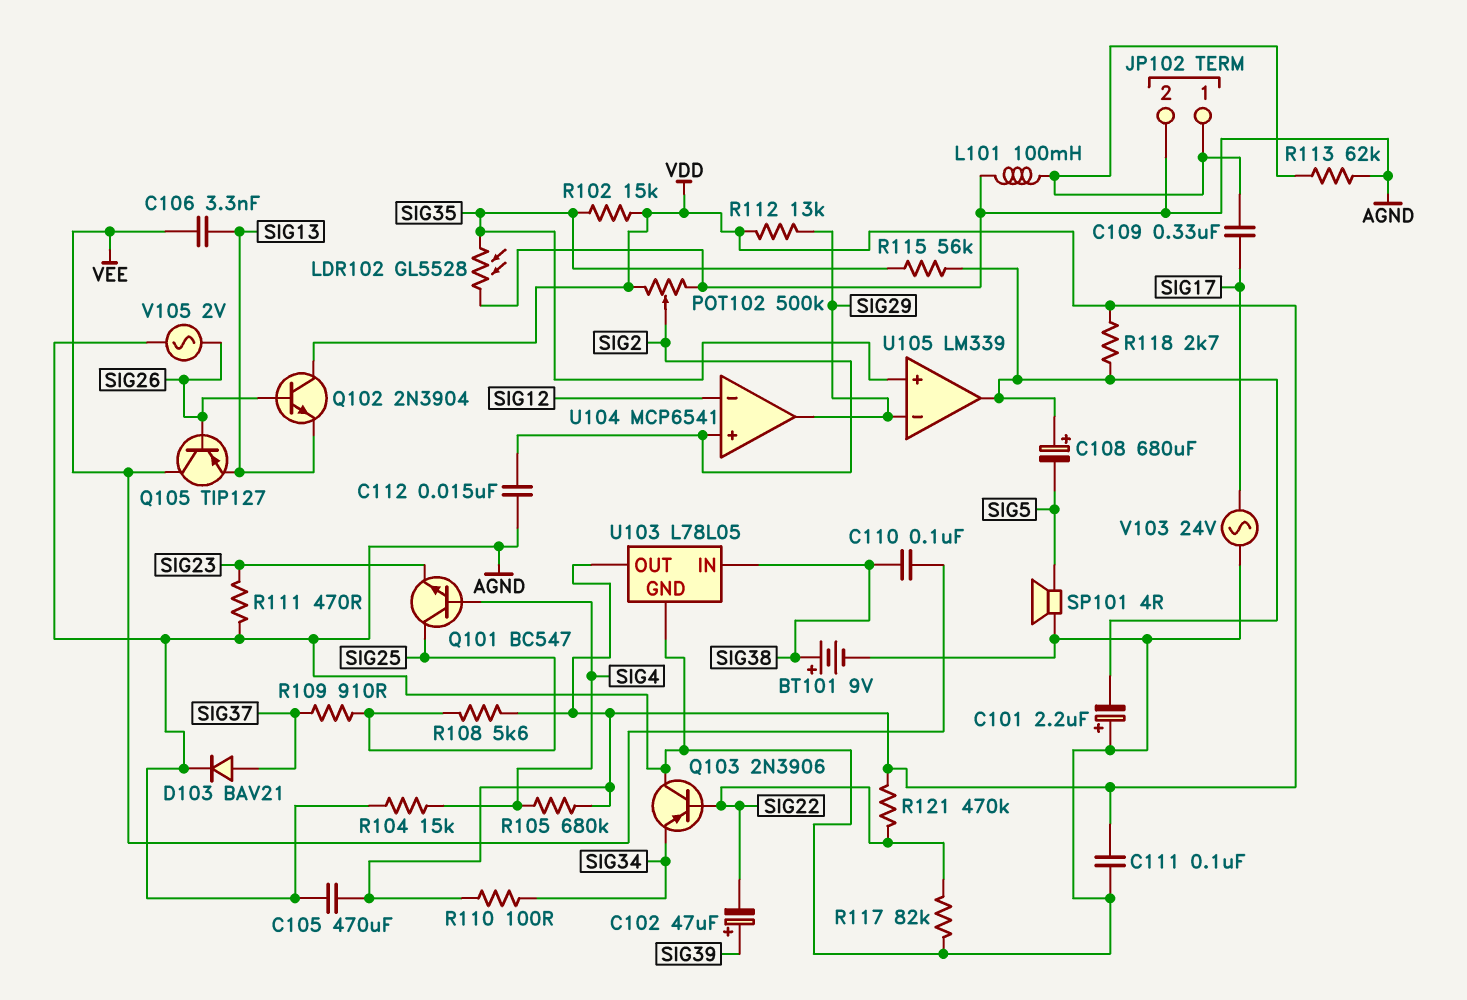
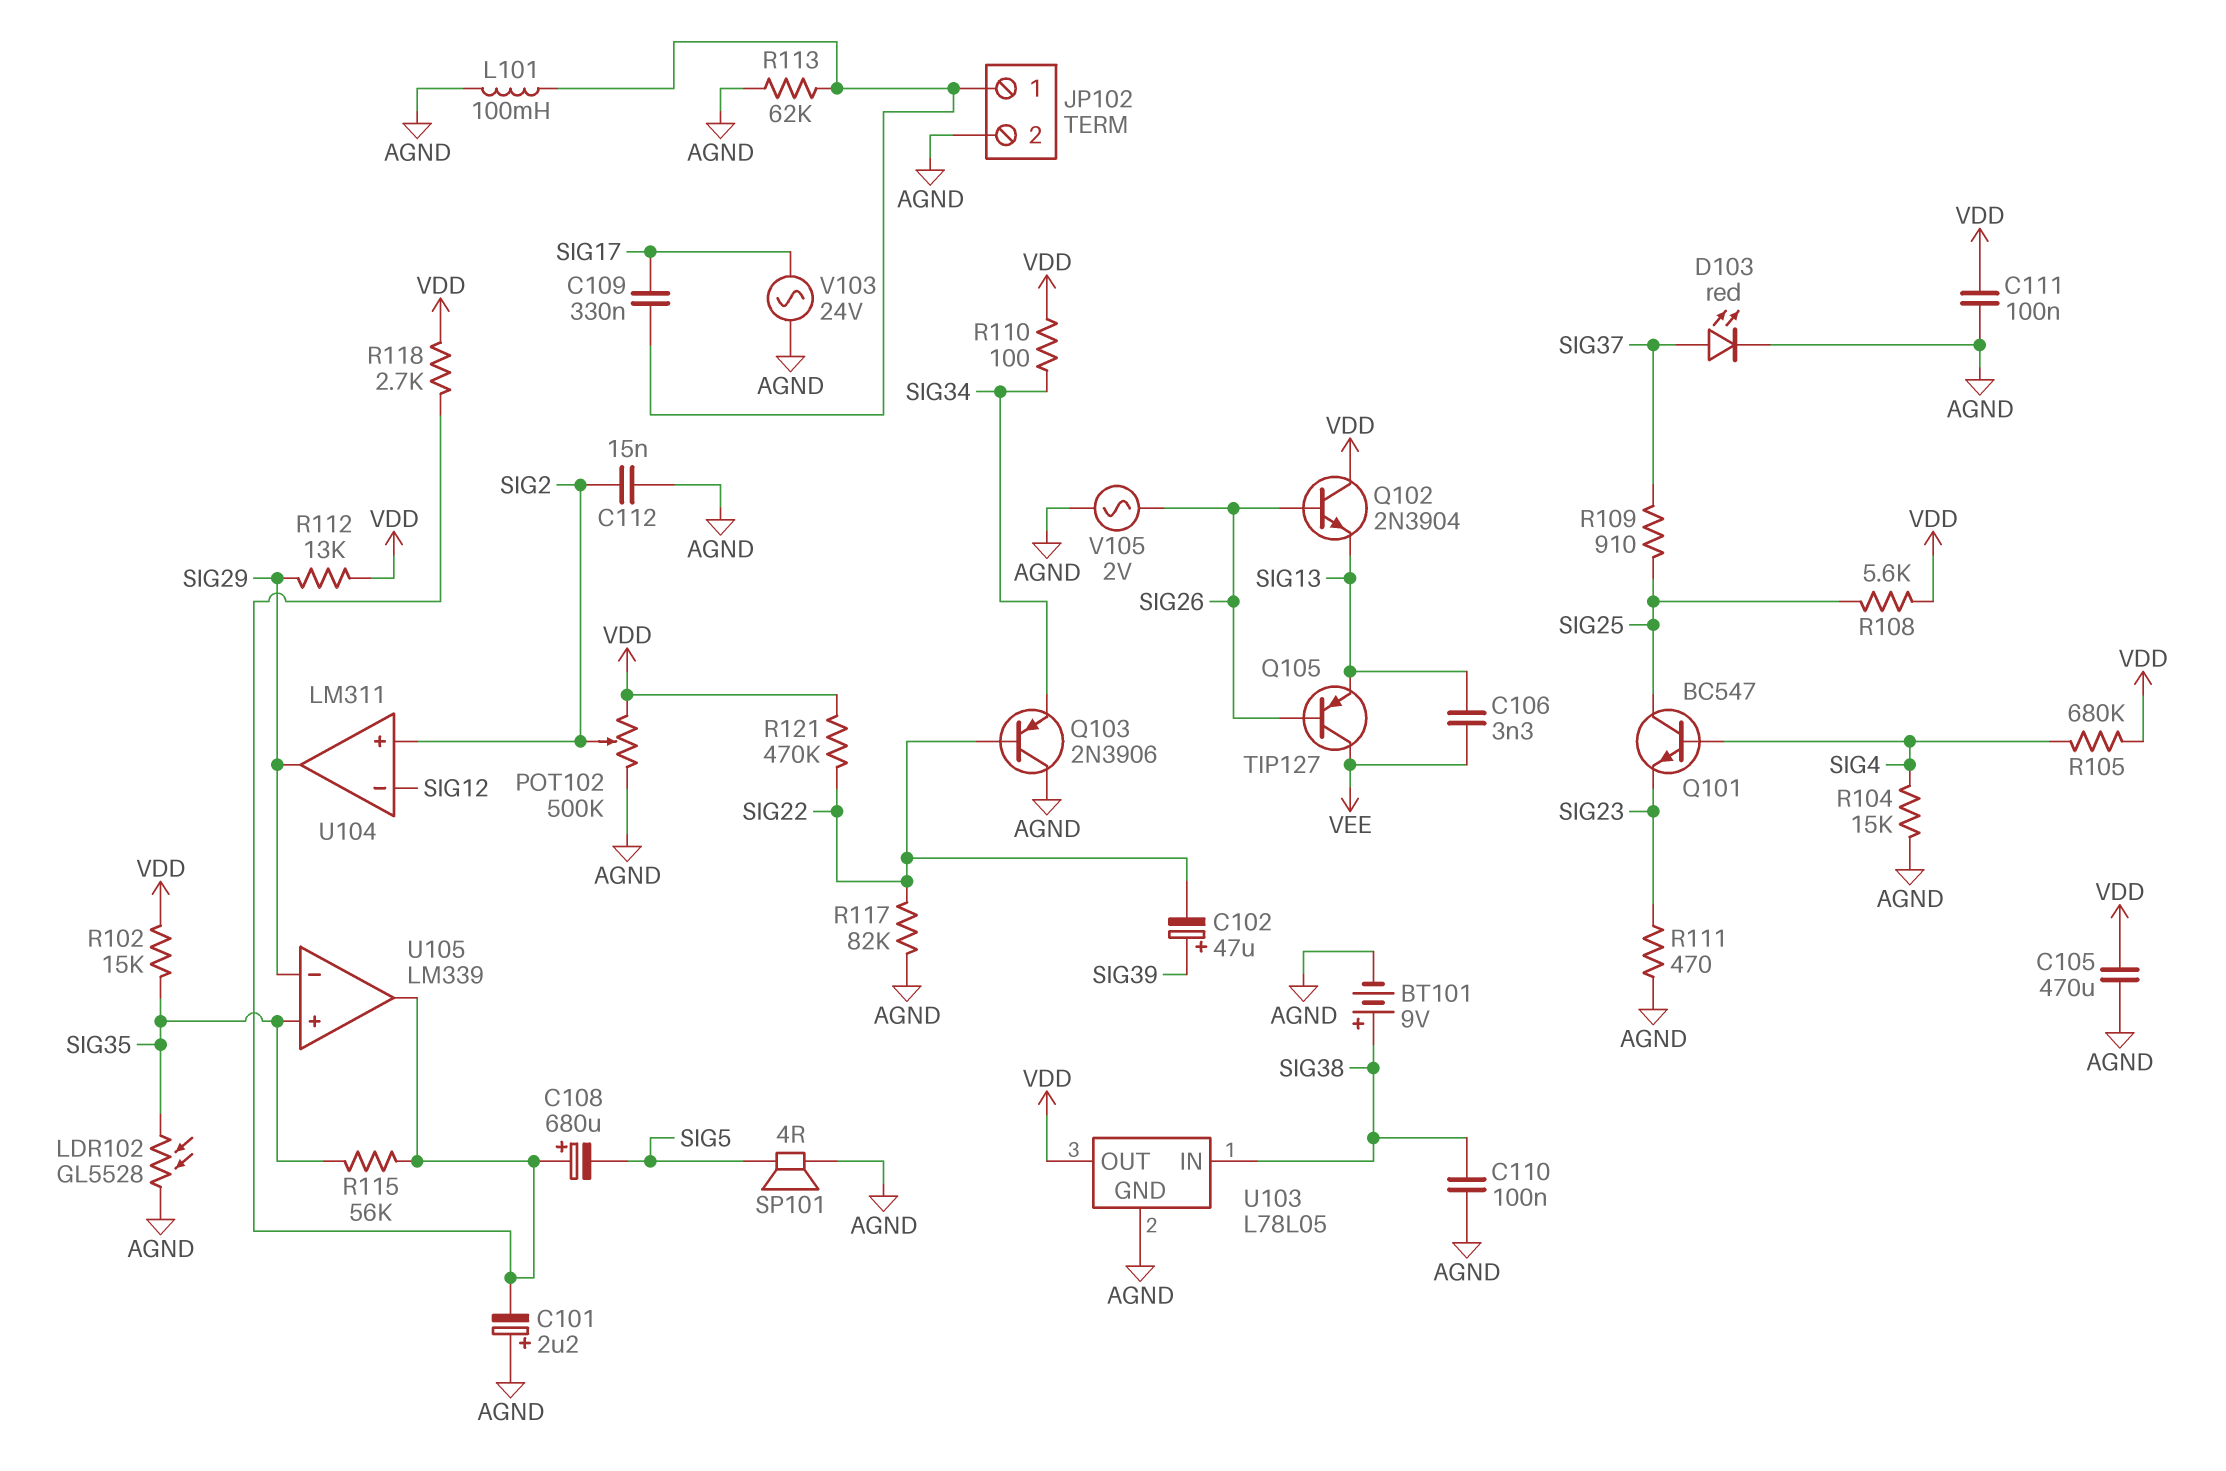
C110: 100nF (SIG38, VEE) -> 100nF (AGND, SIG38)
D103: diode BAV21 (A SIG37, K AGND) -> LED red (A SIG37, K AGND)
U104: MCP6541 -> LM311

